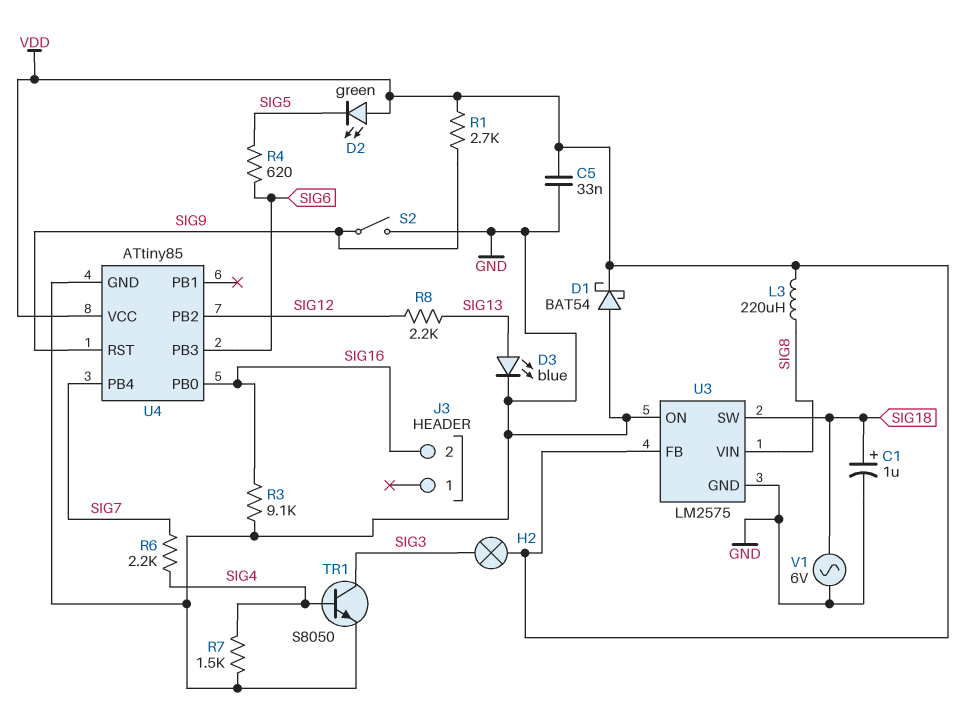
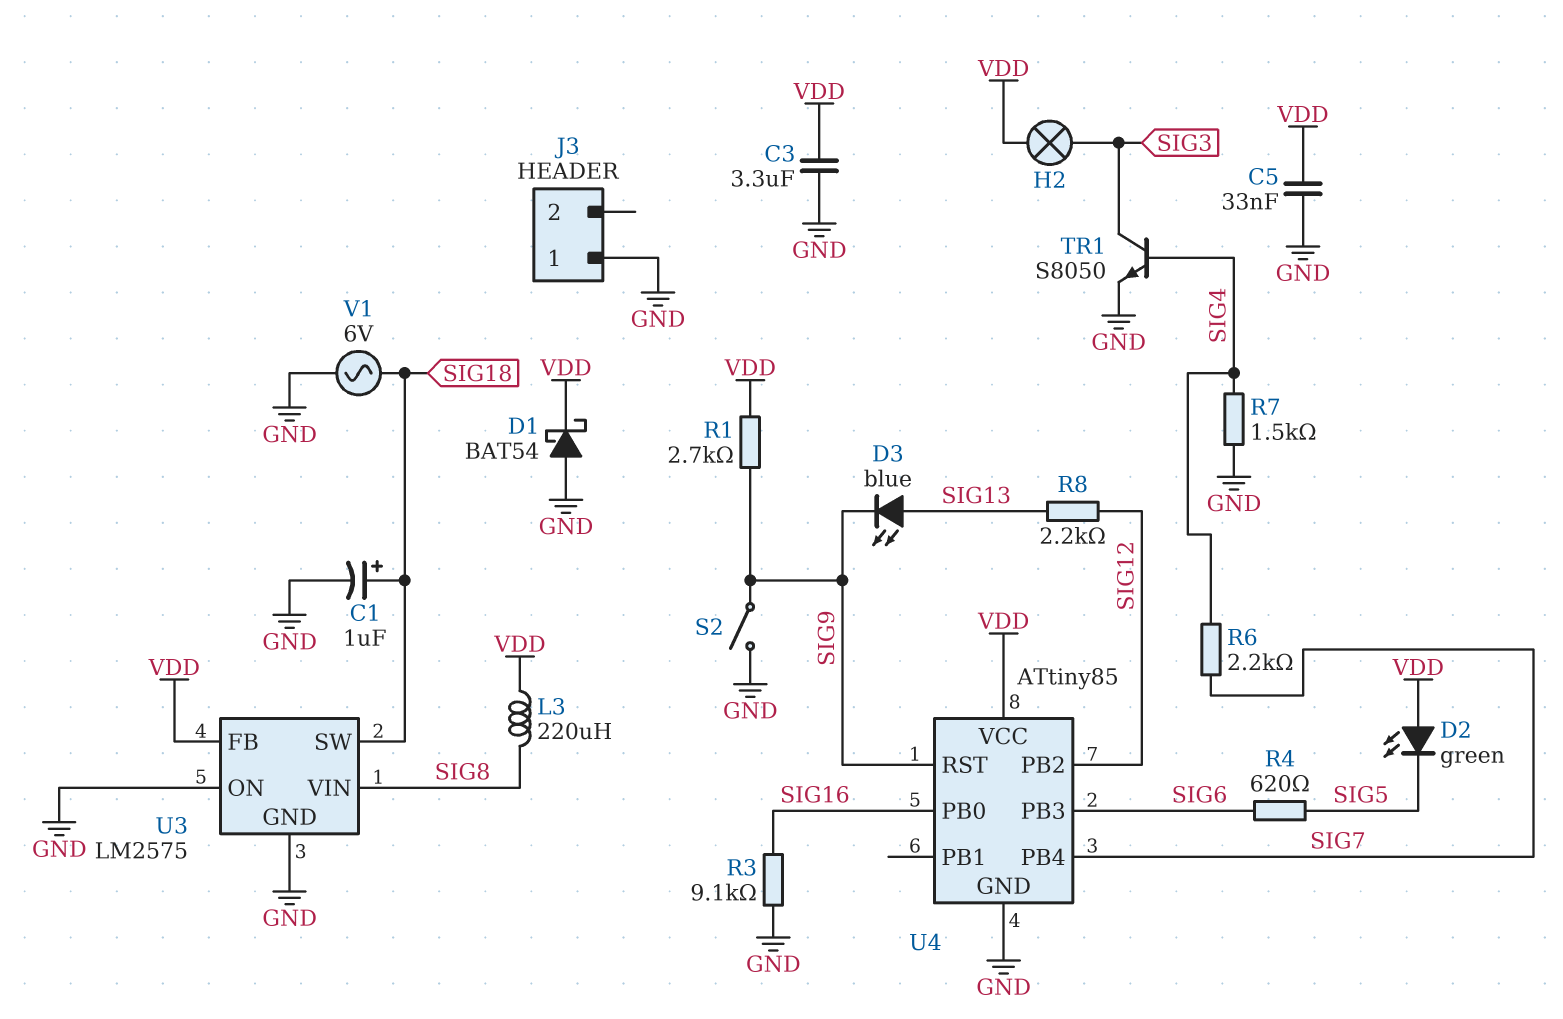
C3: none -> 3.3uF (GND, VDD)
D3: LED blue (A SIG13, K GND) -> LED blue (A SIG13, K SIG9)
J3 pin 1: none -> GND
J3 pin 2: SIG16 -> none

